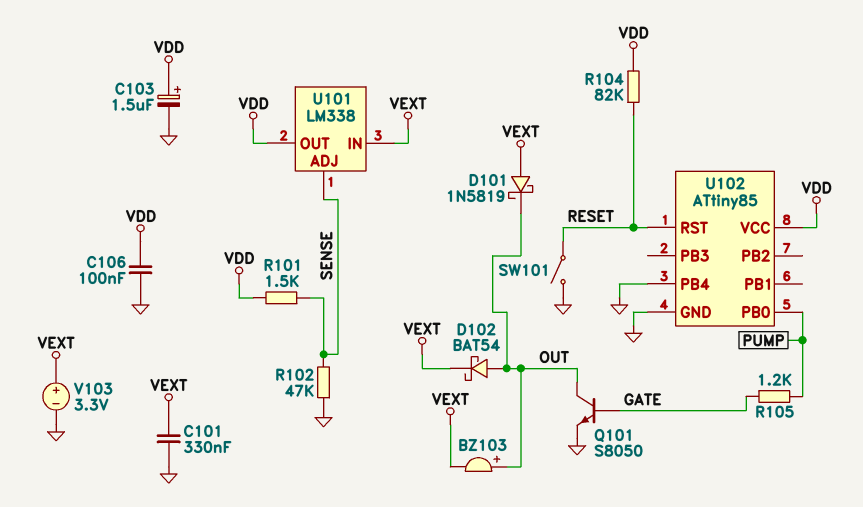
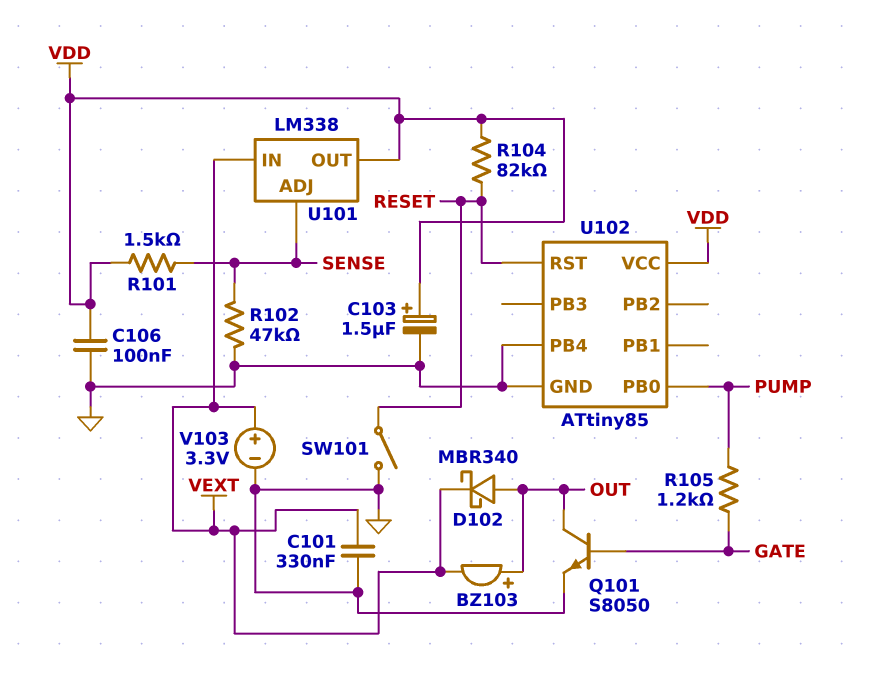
D101: schottky 1N5819 (A VEXT, K OUT) -> none
D102: schottky BAT54 (A OUT, K VEXT) -> schottky MBR340 (A OUT, K VEXT)

